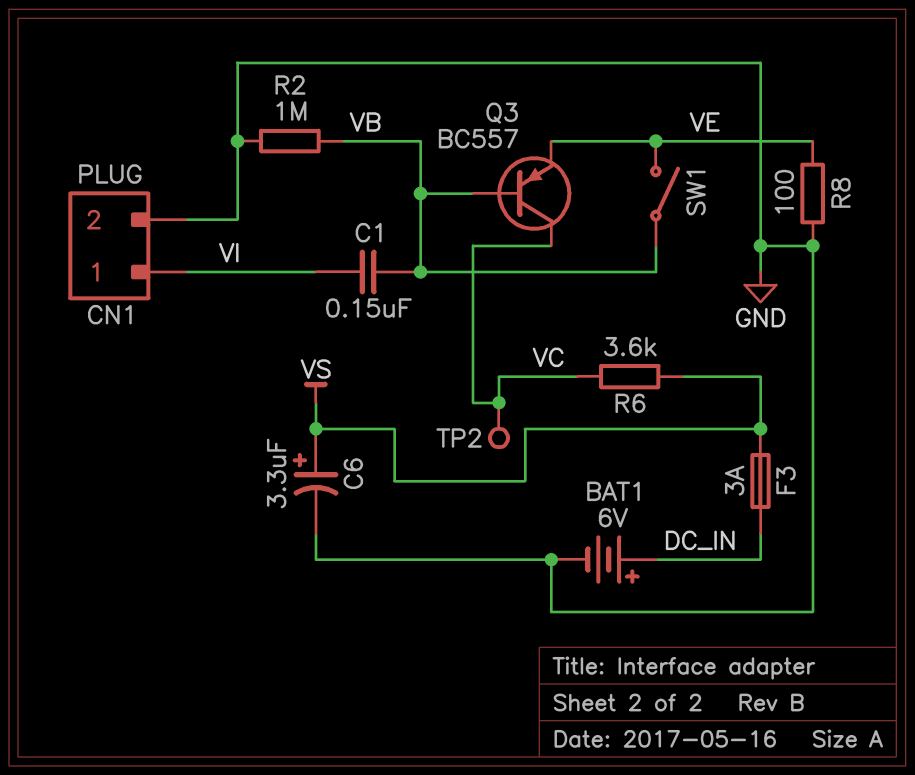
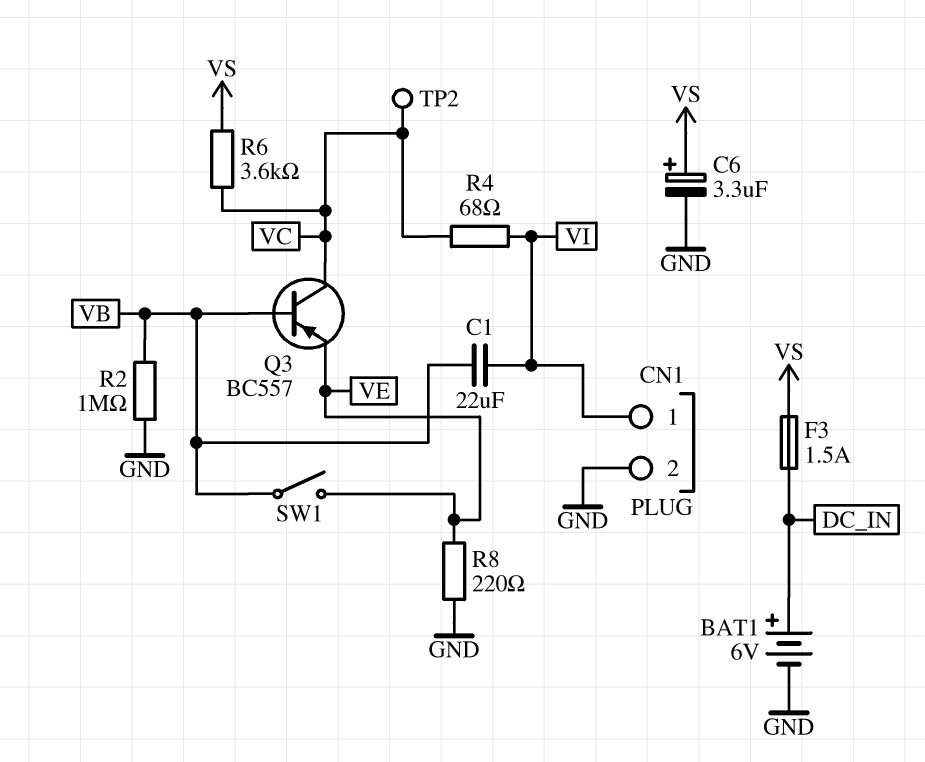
C1: 150nF (VB, VI) -> 22uF (VB, VI)
F3: 3A (DC_IN, VS) -> 1.5A (DC_IN, VS)
R4: none -> 68 (VC, VI)
R8: 100 (GND, VE) -> 220 (GND, VE)

